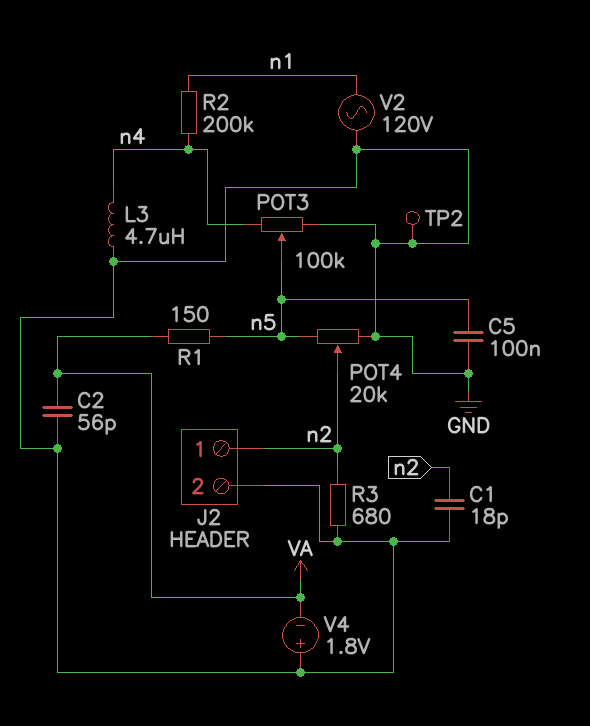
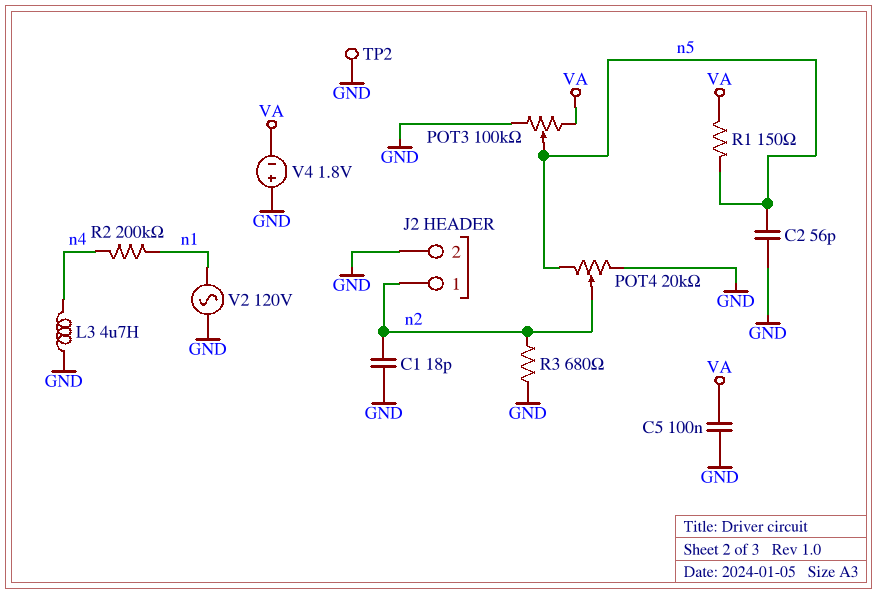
C2: 56pF (GND, VA) -> 56pF (GND, n5)
C5: 100nF (GND, n5) -> 100nF (GND, VA)
POT3: 100k (GND, n4, wiper n5) -> 100k (GND, VA, wiper n5)

